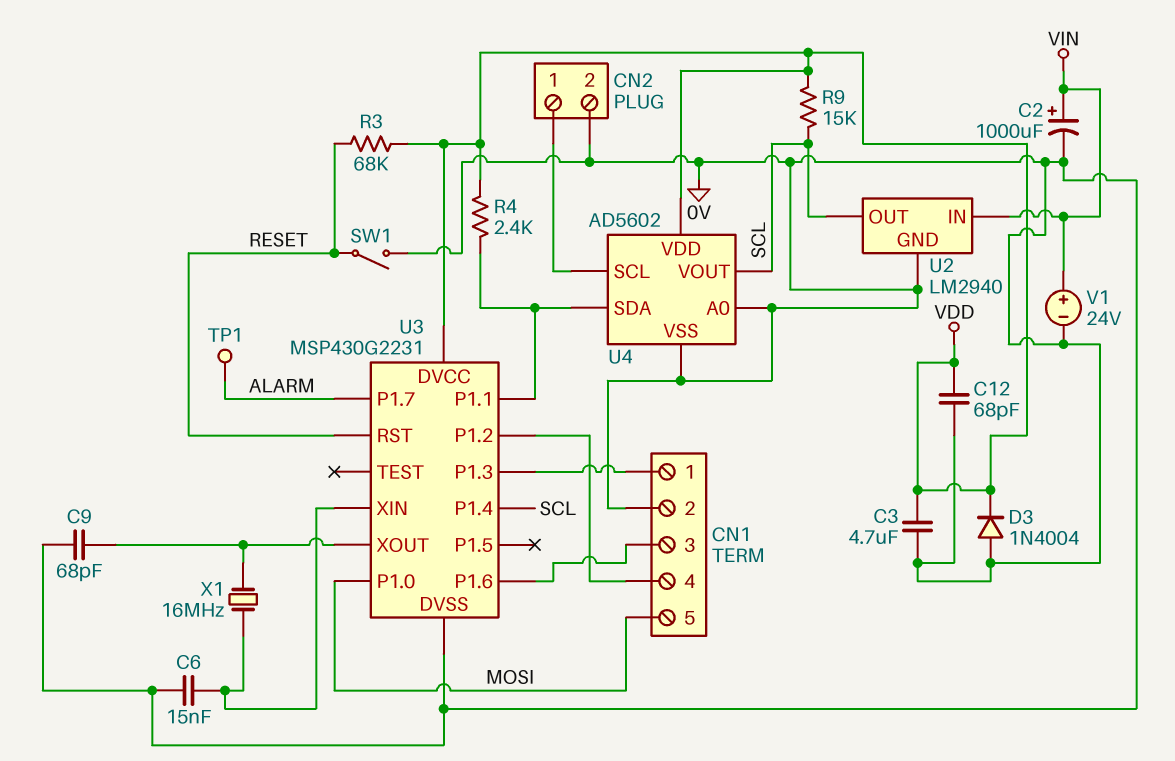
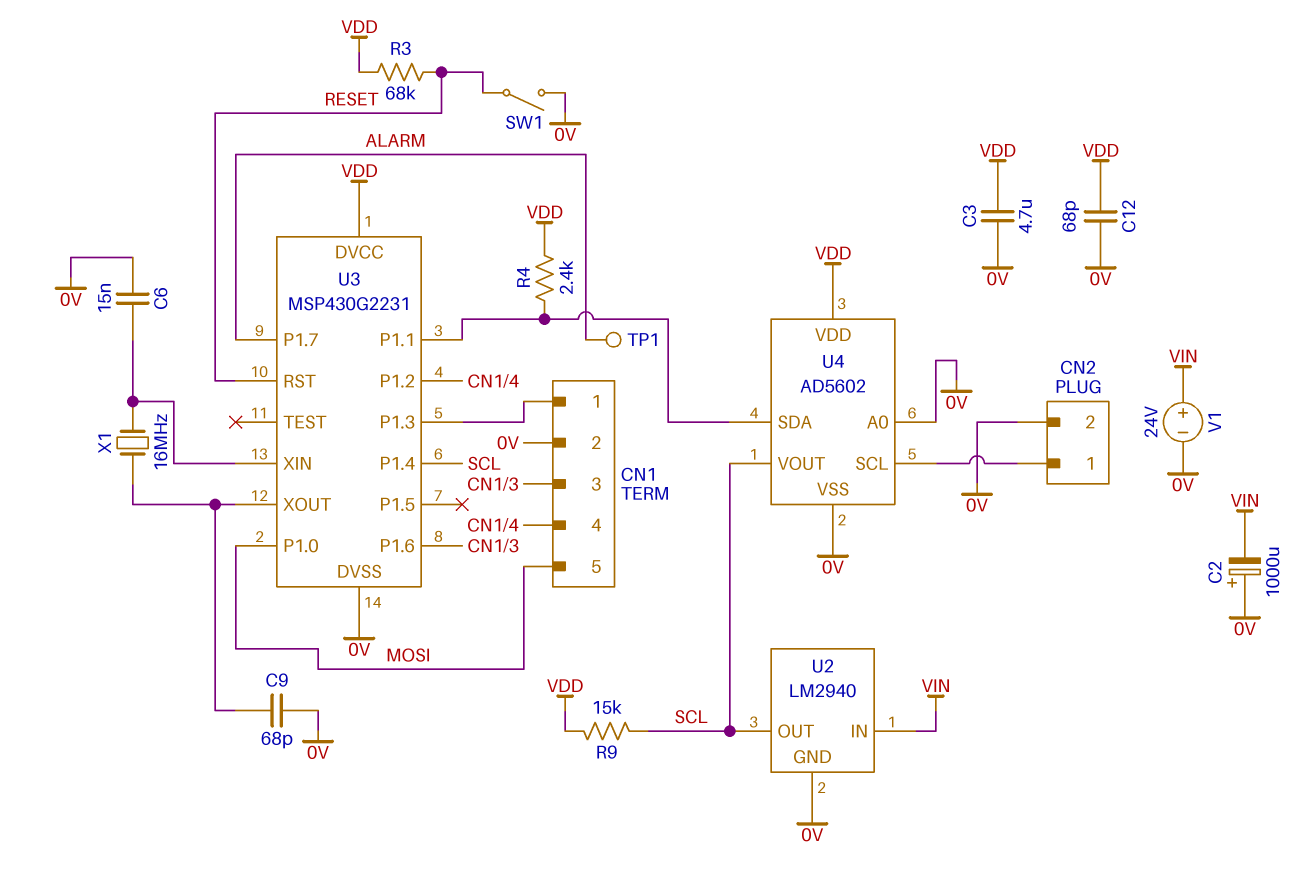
C2: 1000uF (plus VIN, minus 0V) -> 1000uF (plus 0V, minus VIN)
D3: diode 1N4004 (A 0V, K VDD) -> none

